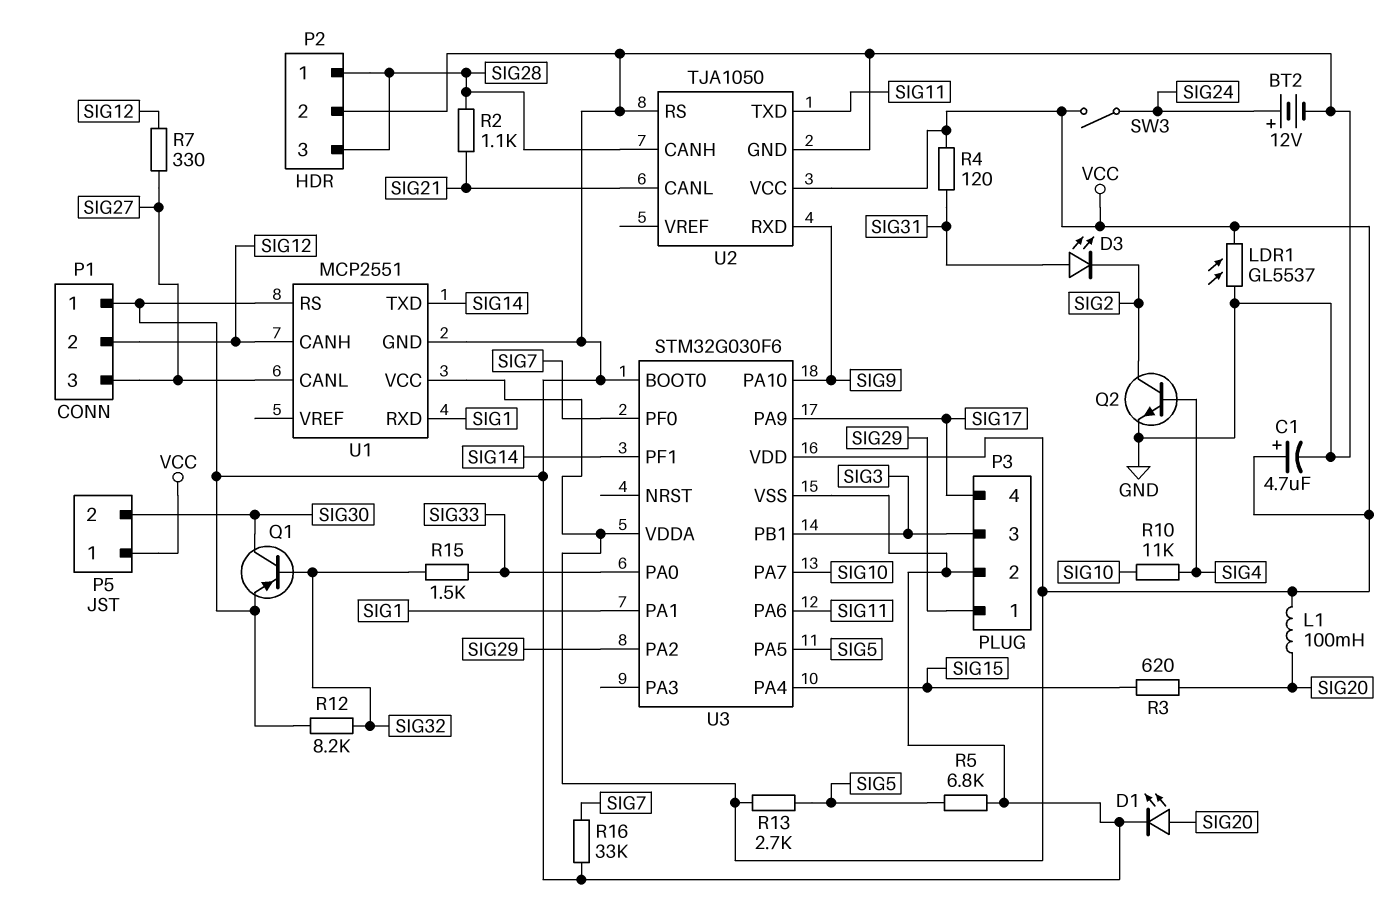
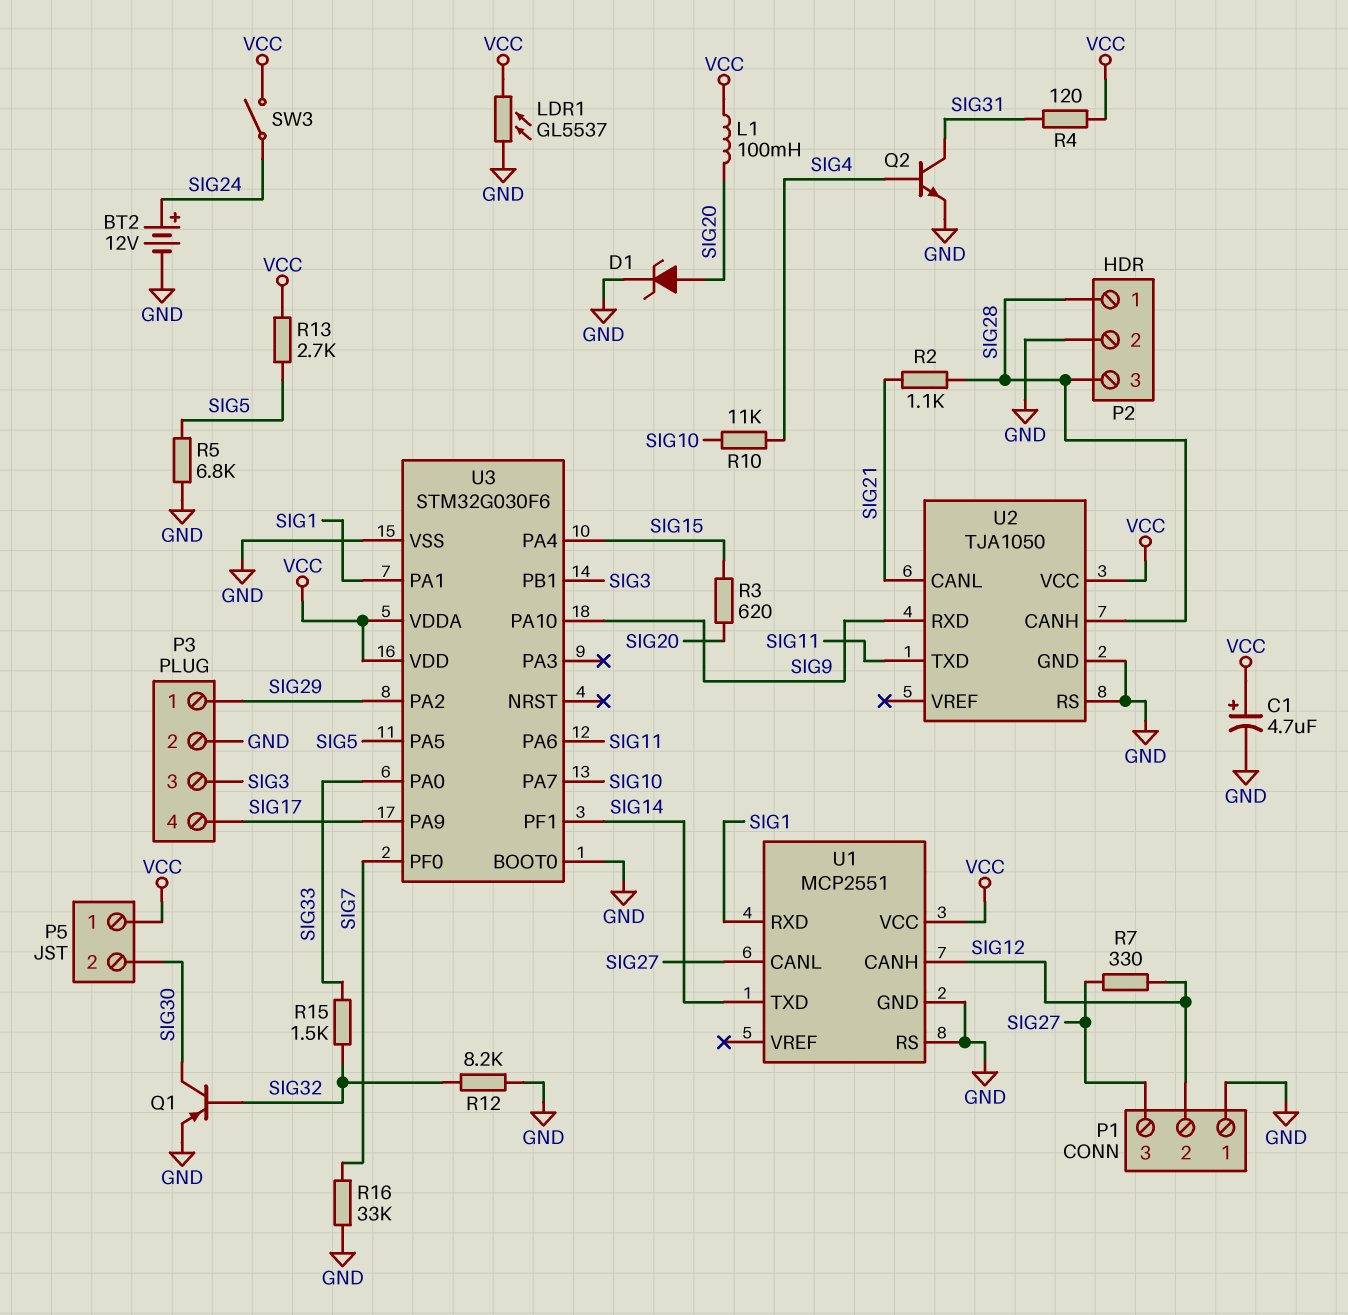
D1: LED (A SIG20, K GND) -> zener (A SIG20, K GND)
D3: LED (A SIG31, K SIG2) -> none
Q2: NPN (B SIG4, C SIG2, E GND) -> NPN (B SIG4, C SIG31, E GND)

